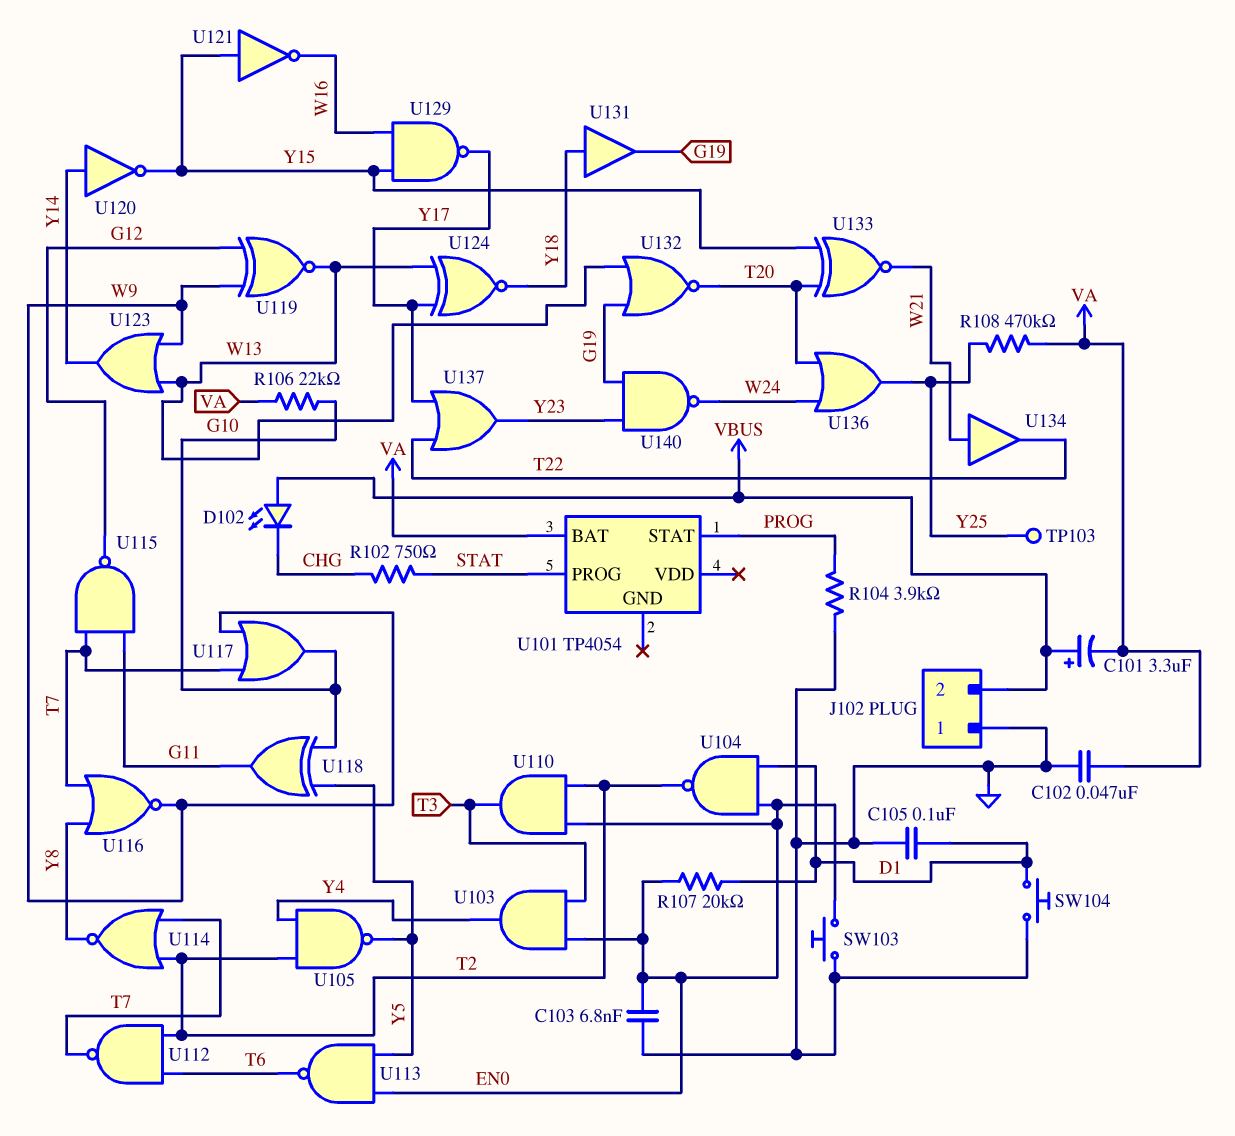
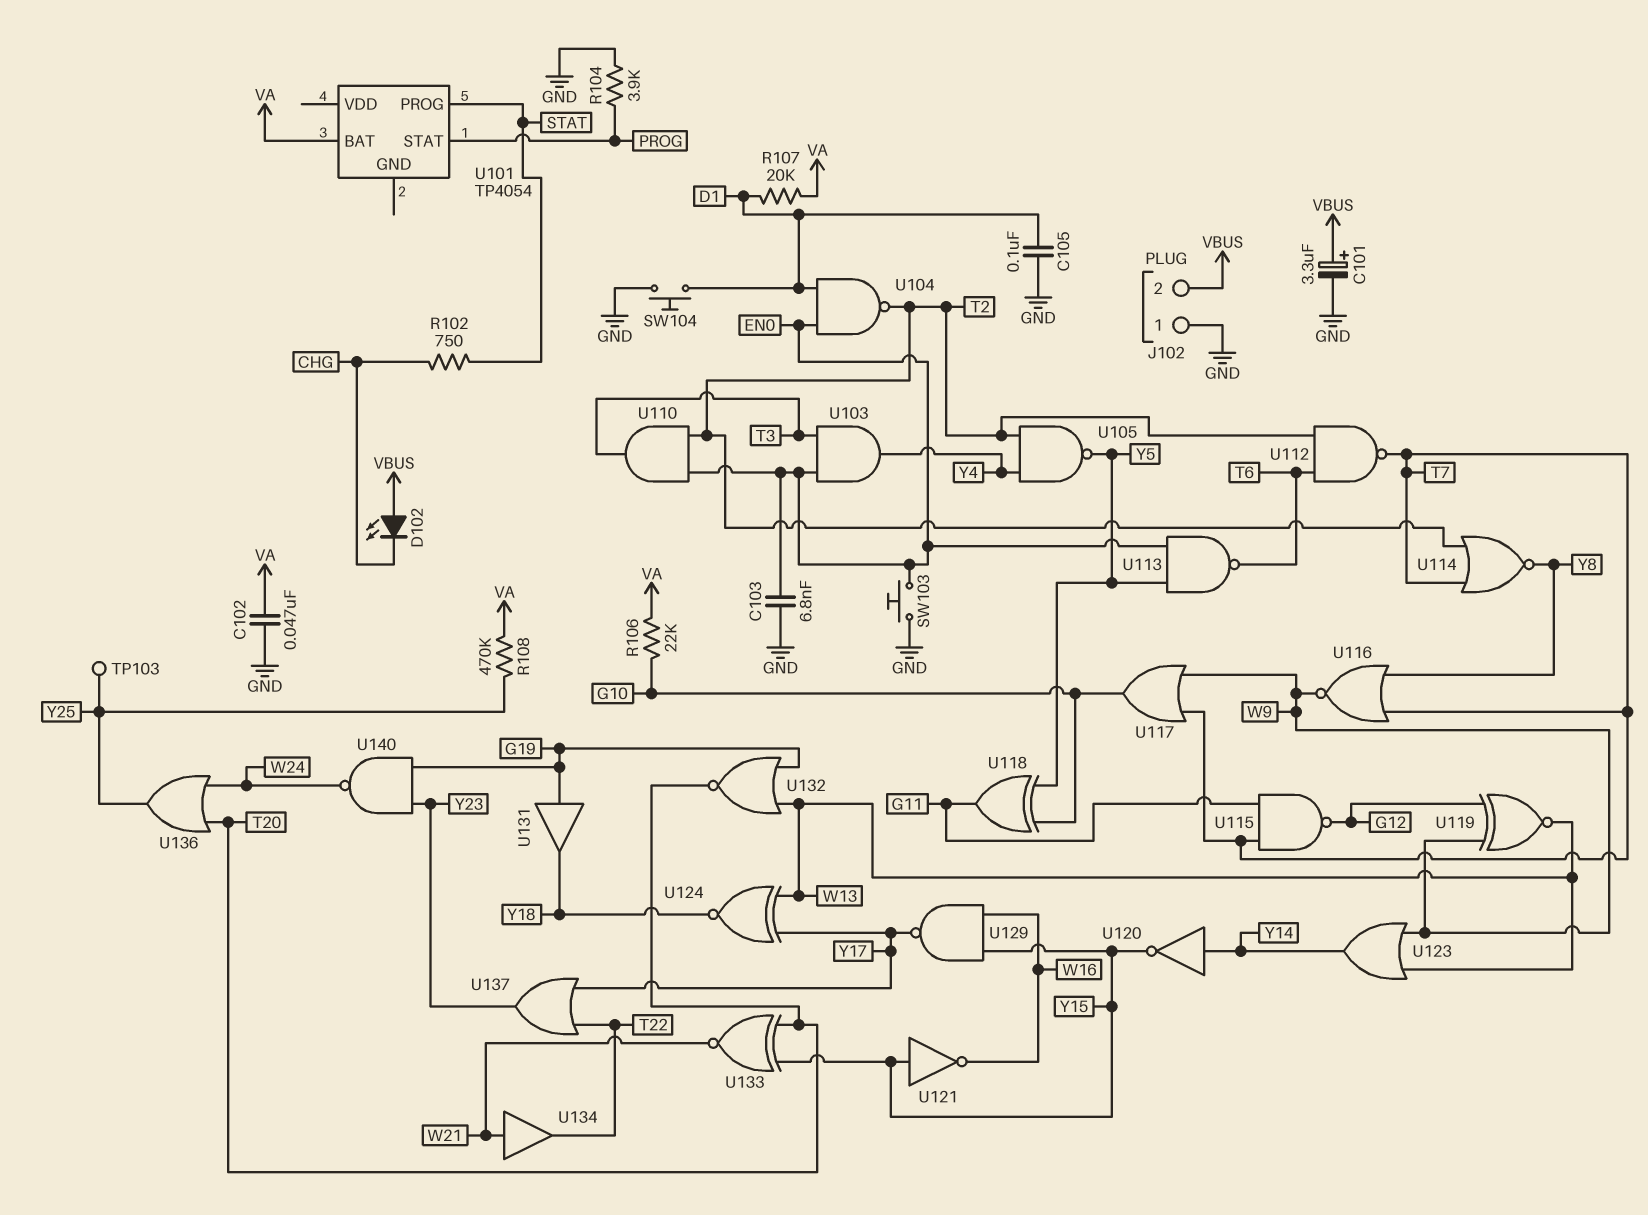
C101: 3.3uF (plus VBUS, minus VA) -> 3.3uF (plus VBUS, minus GND)
R107: 20k (D1, EN0) -> 20k (D1, VA)
U131: buffer (in Y18, out G19) -> buffer (in G19, out Y18)

